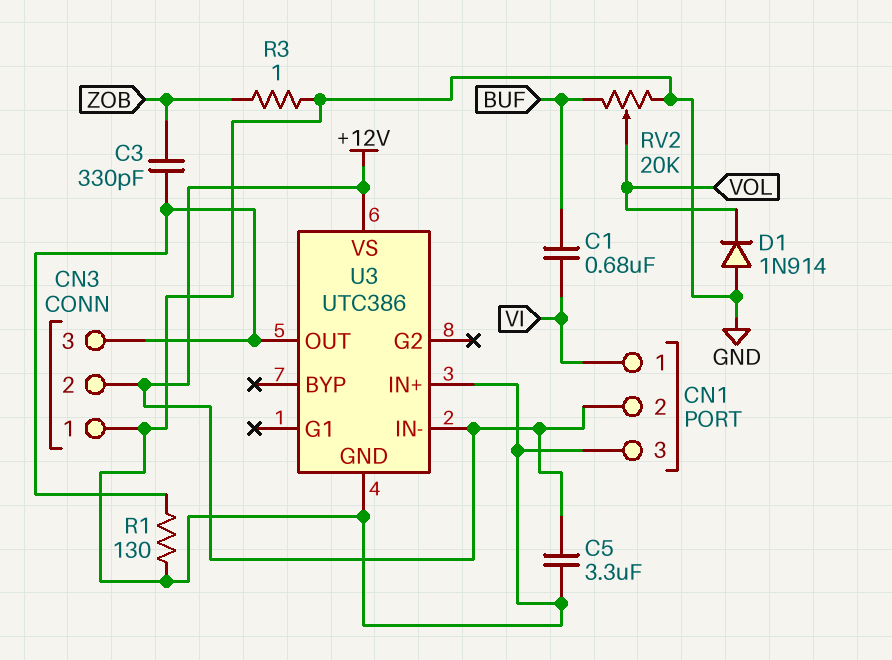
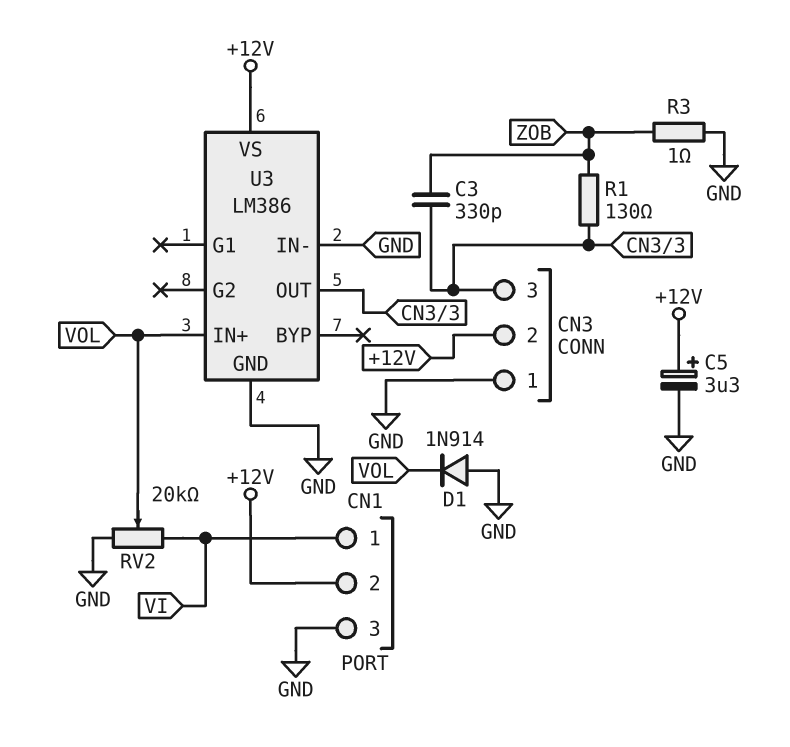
C1: 680nF (BUF, VI) -> none
C5: 3.3uF (+12V, GND) -> 3.3uF (plus +12V, minus GND)
R1: 130 (CN3/3, GND) -> 130 (CN3/3, ZOB)
RV2: 20k (BUF, GND, wiper VOL) -> 20k (GND, VI, wiper VOL)
U3: UTC386 -> LM386
U3 pin IN+: GND -> VOL
U3 pin IN-: +12V -> GND

